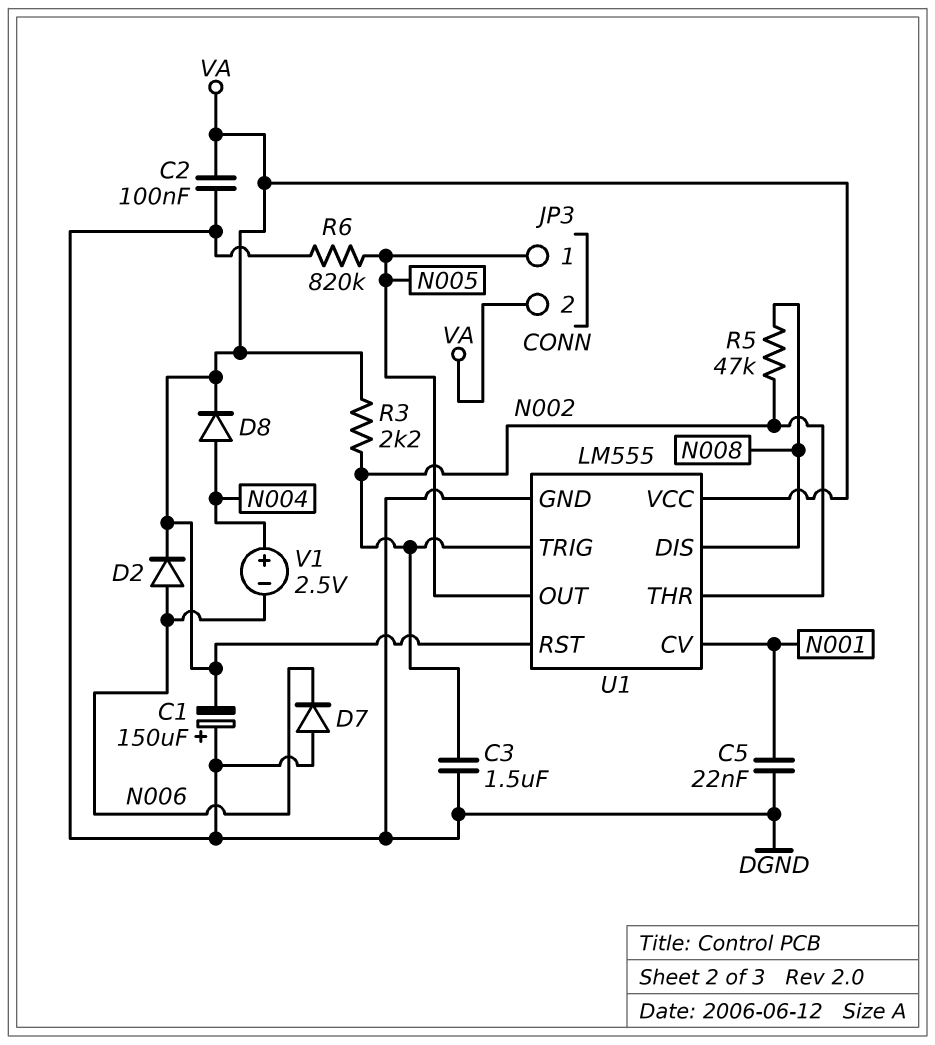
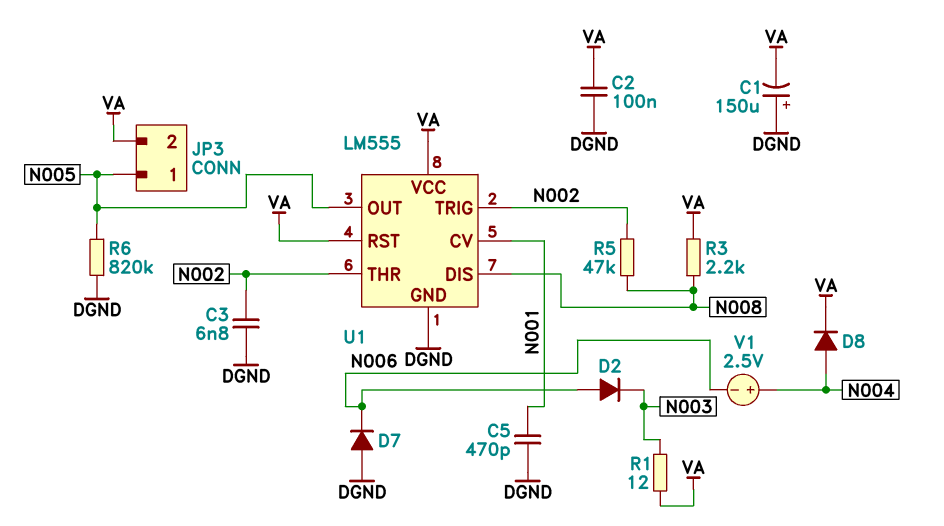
C3: 1.5uF (DGND, N002) -> 6.8nF (DGND, N002)
C5: 22nF (DGND, N001) -> 470pF (DGND, N001)
D2: diode (A N006, K VA) -> diode (A N006, K N003)
R1: none -> 12 (N003, VA)
R3: 2.2k (N002, VA) -> 2.2k (N008, VA)

